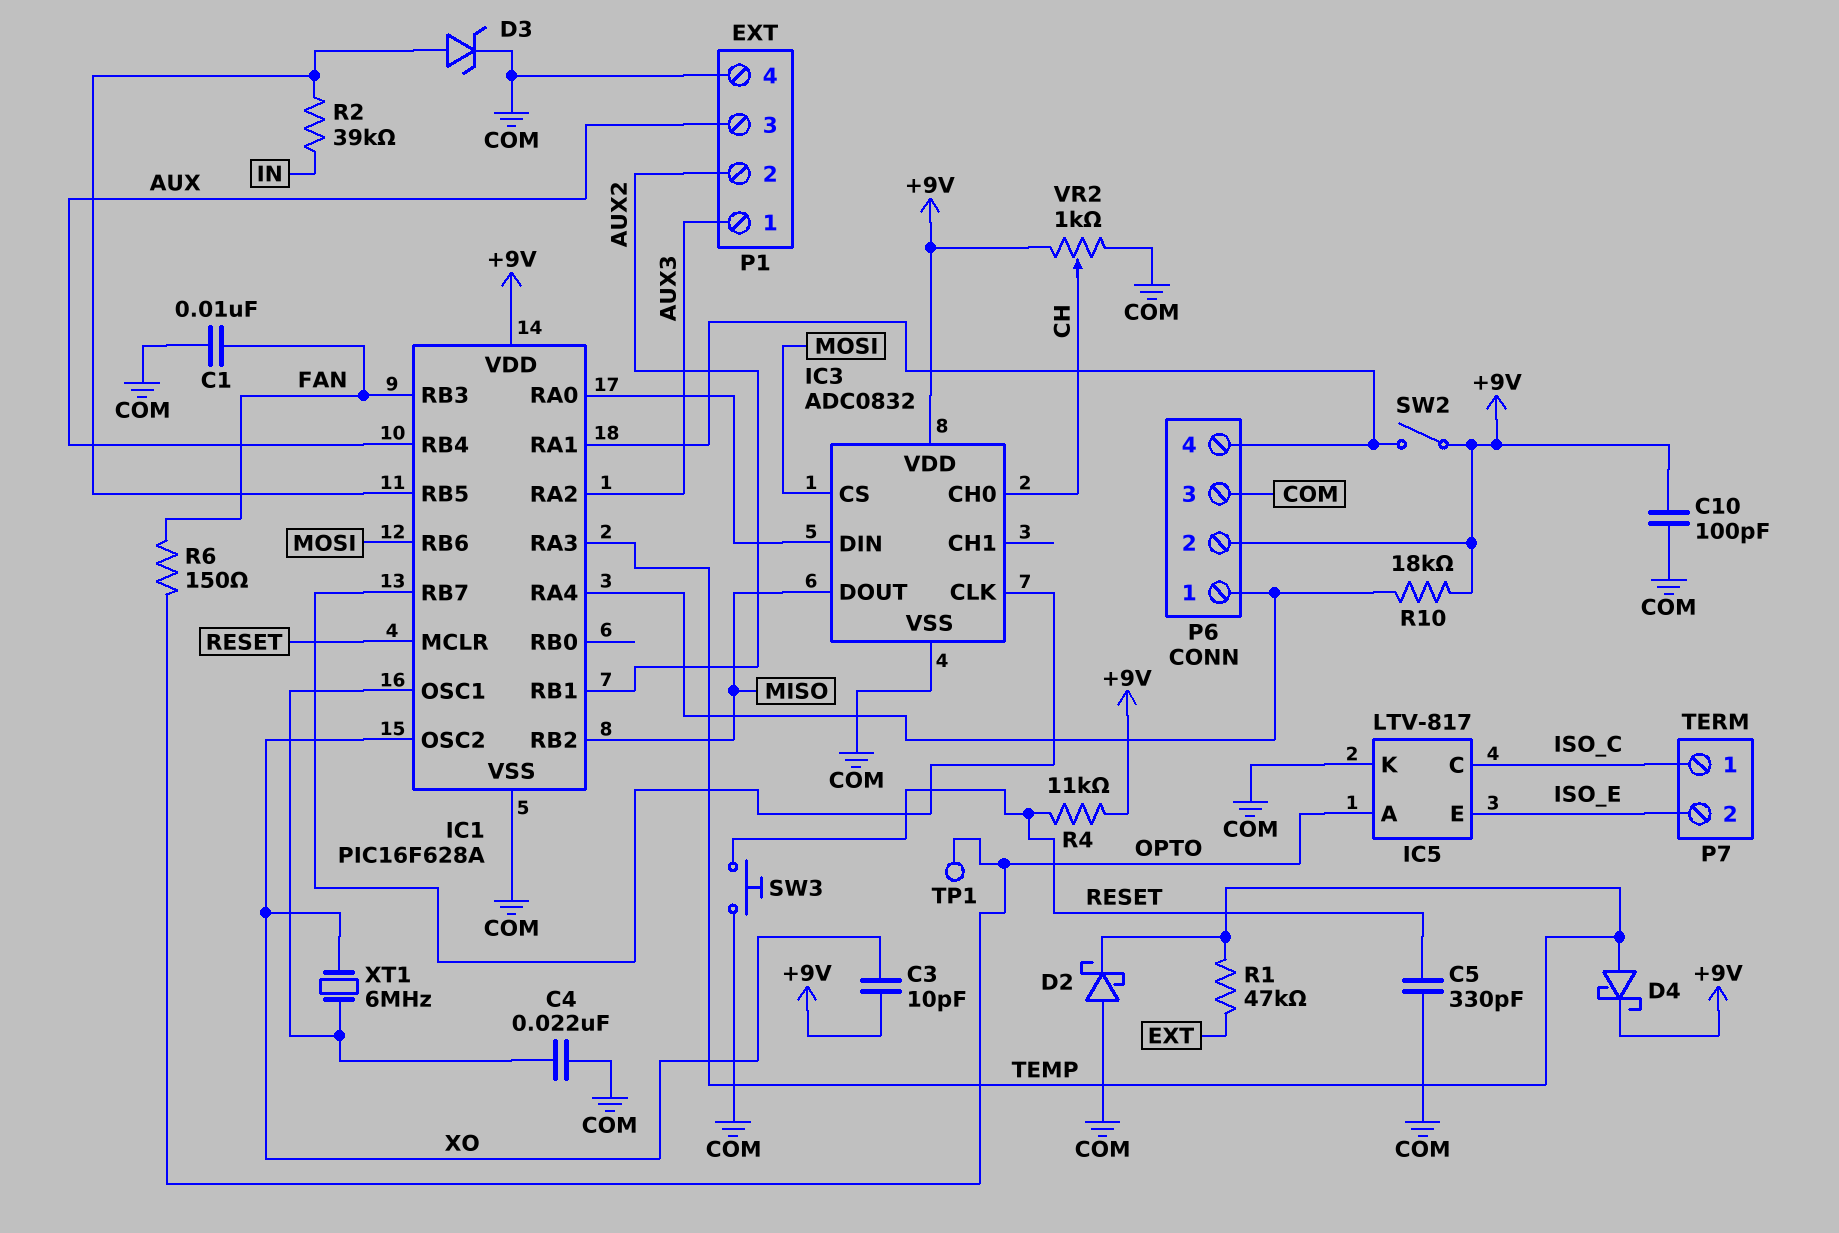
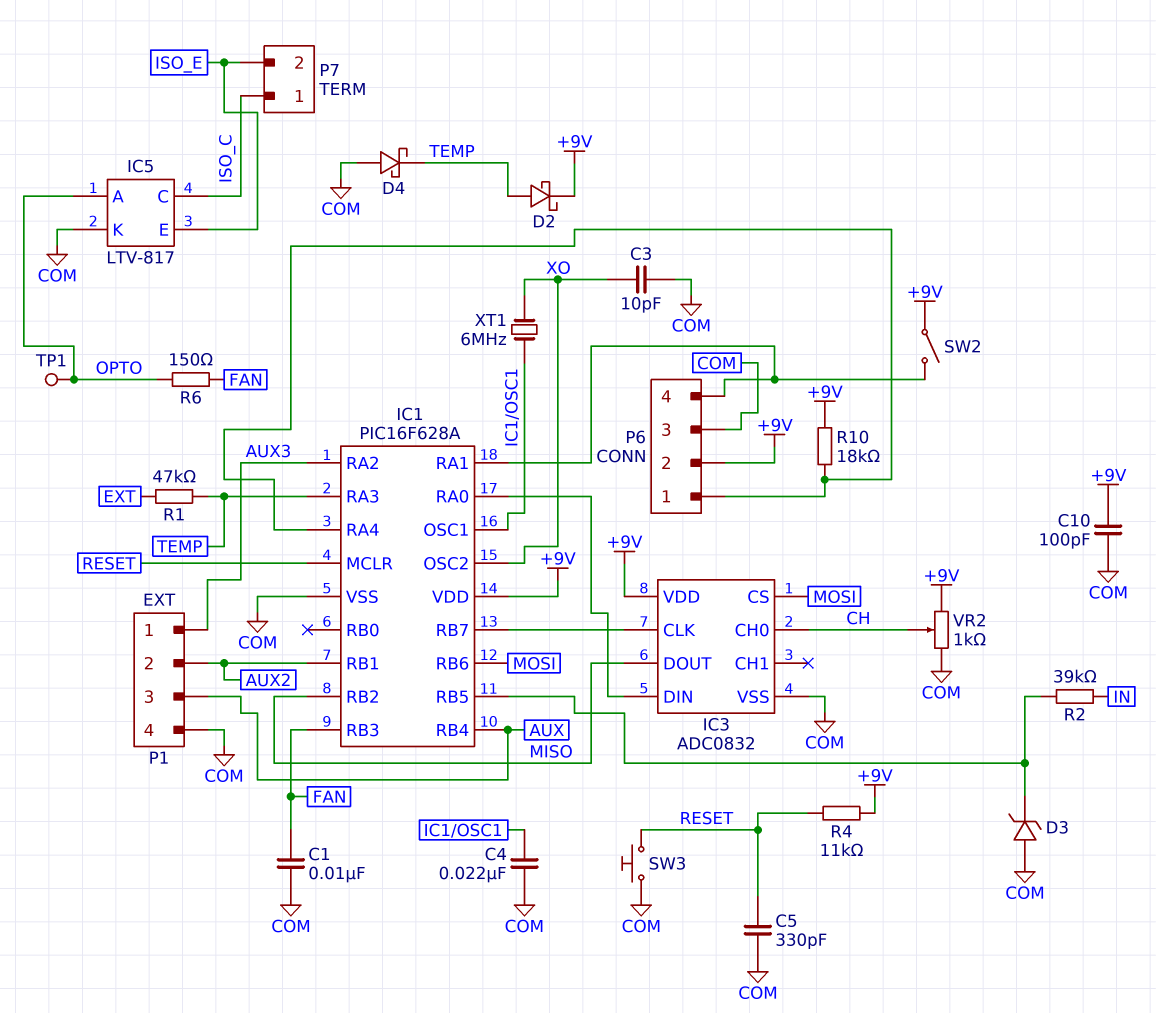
C3: 10pF (+9V, XO) -> 10pF (COM, XO)
D2: schottky (A COM, K TEMP) -> schottky (A TEMP, K +9V)
D3: zener (A IC1/RB5, K COM) -> zener (A COM, K IC1/RB5)
D4: schottky (A TEMP, K +9V) -> schottky (A COM, K TEMP)

